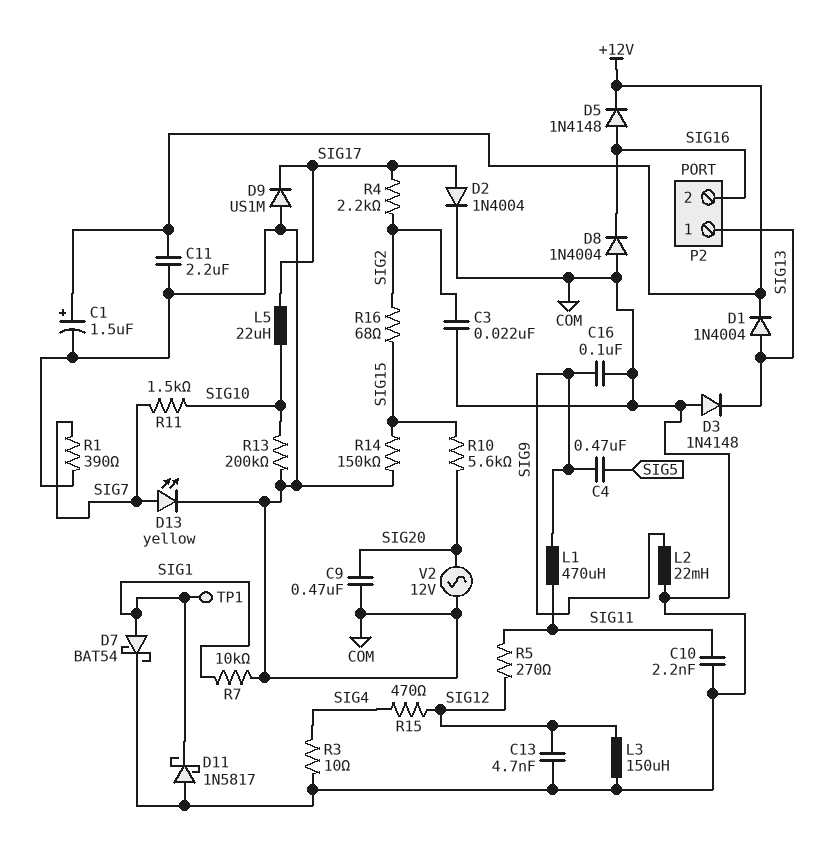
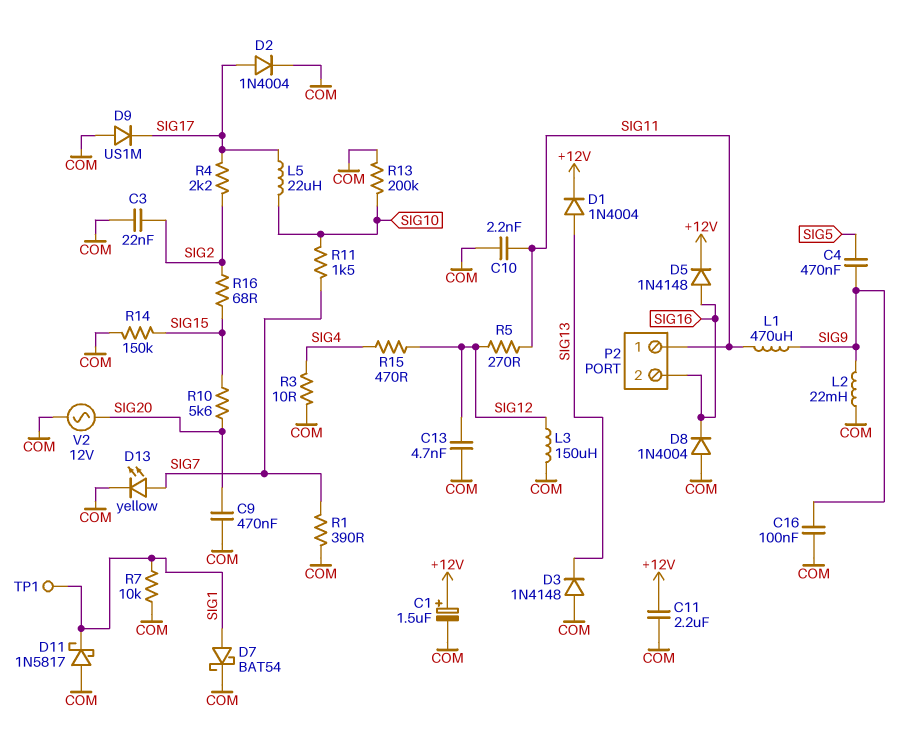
P2 pin 1: SIG13 -> SIG11

